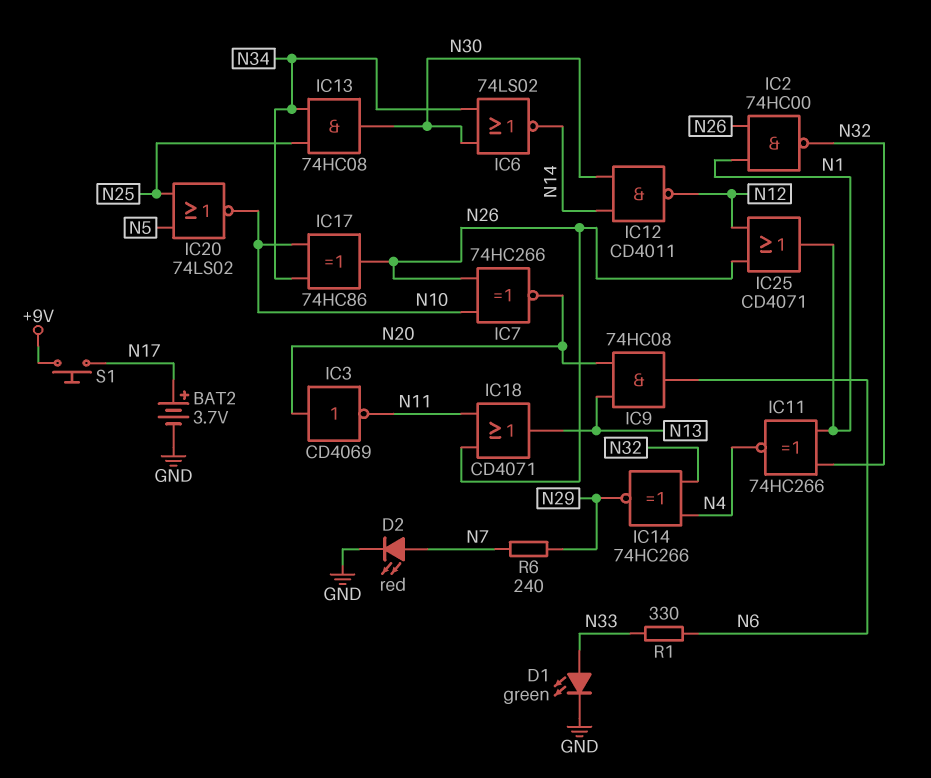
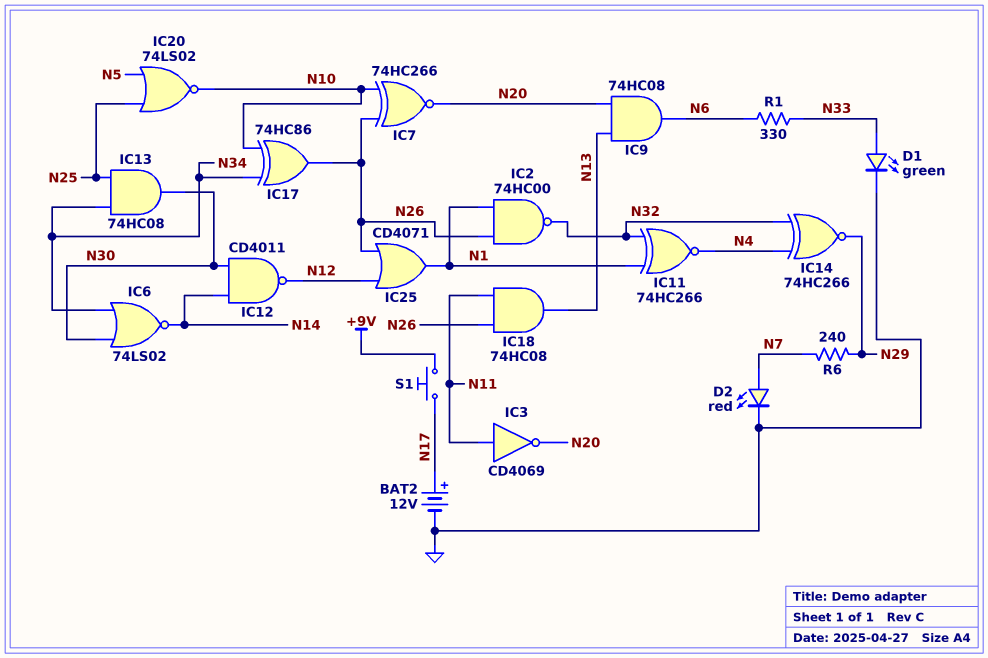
BAT2: 3.7V (plus N17, minus GND) -> 12V (plus N17, minus GND)
IC3: NOT CD4069 (in N20, out N11) -> NOT CD4069 (in N11, out N20)
IC18: OR CD4071 (in N11, in N26, out N13) -> AND 74HC08 (in N11, in N26, out N13)

